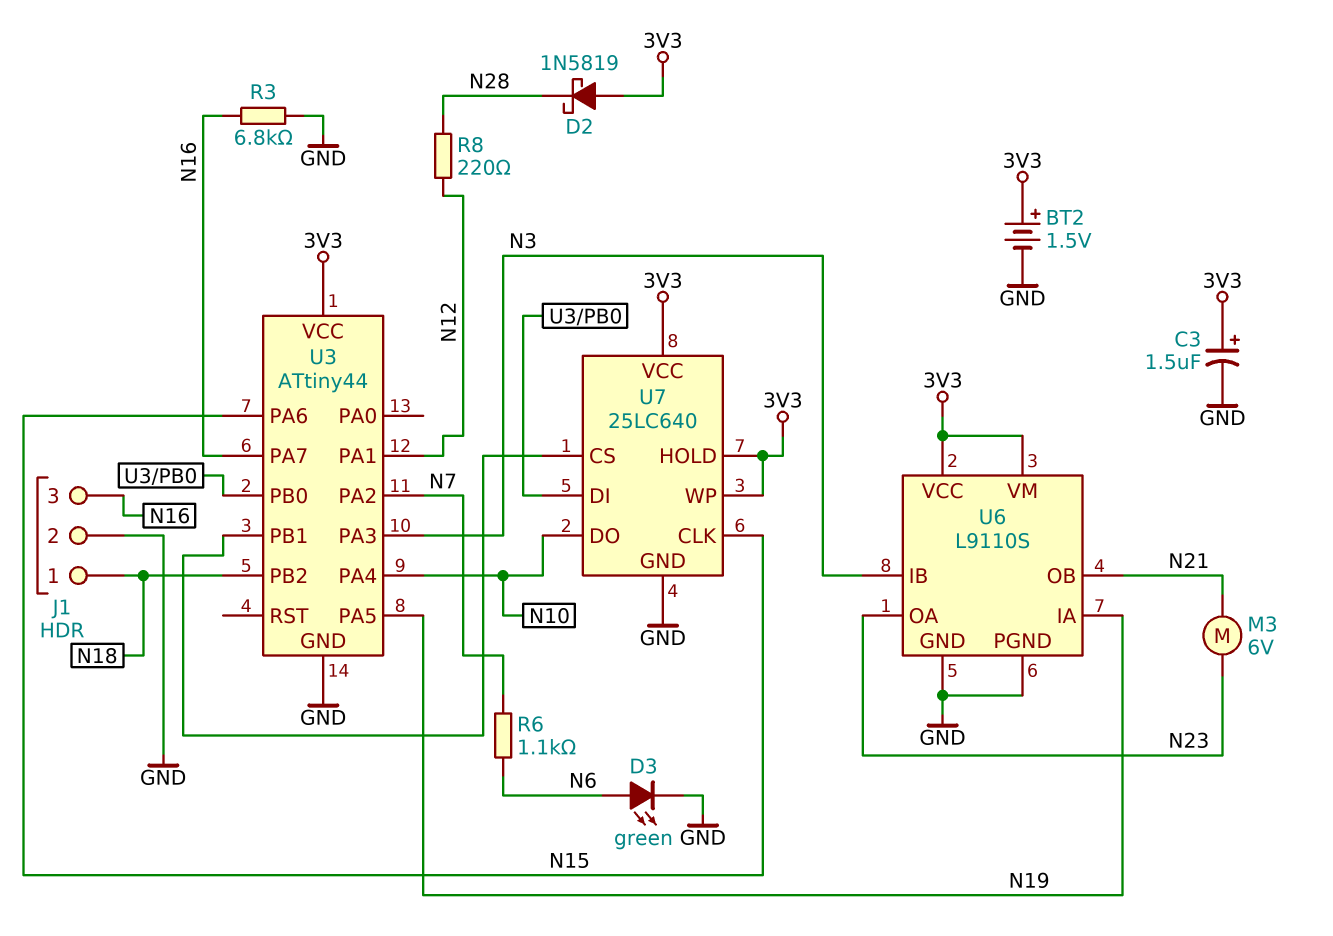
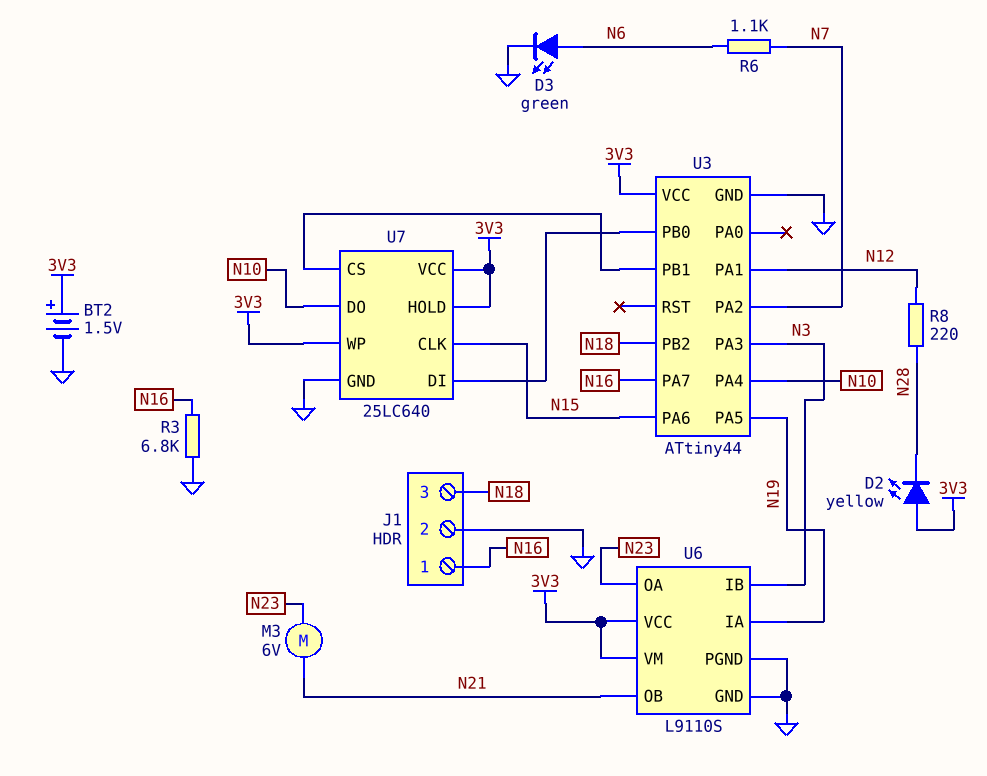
C3: 1.5uF (plus 3V3, minus GND) -> none
D2: schottky 1N5819 (A 3V3, K N28) -> LED yellow (A 3V3, K N28)
J1 pin 1: N18 -> N16
J1 pin 3: N16 -> N18

